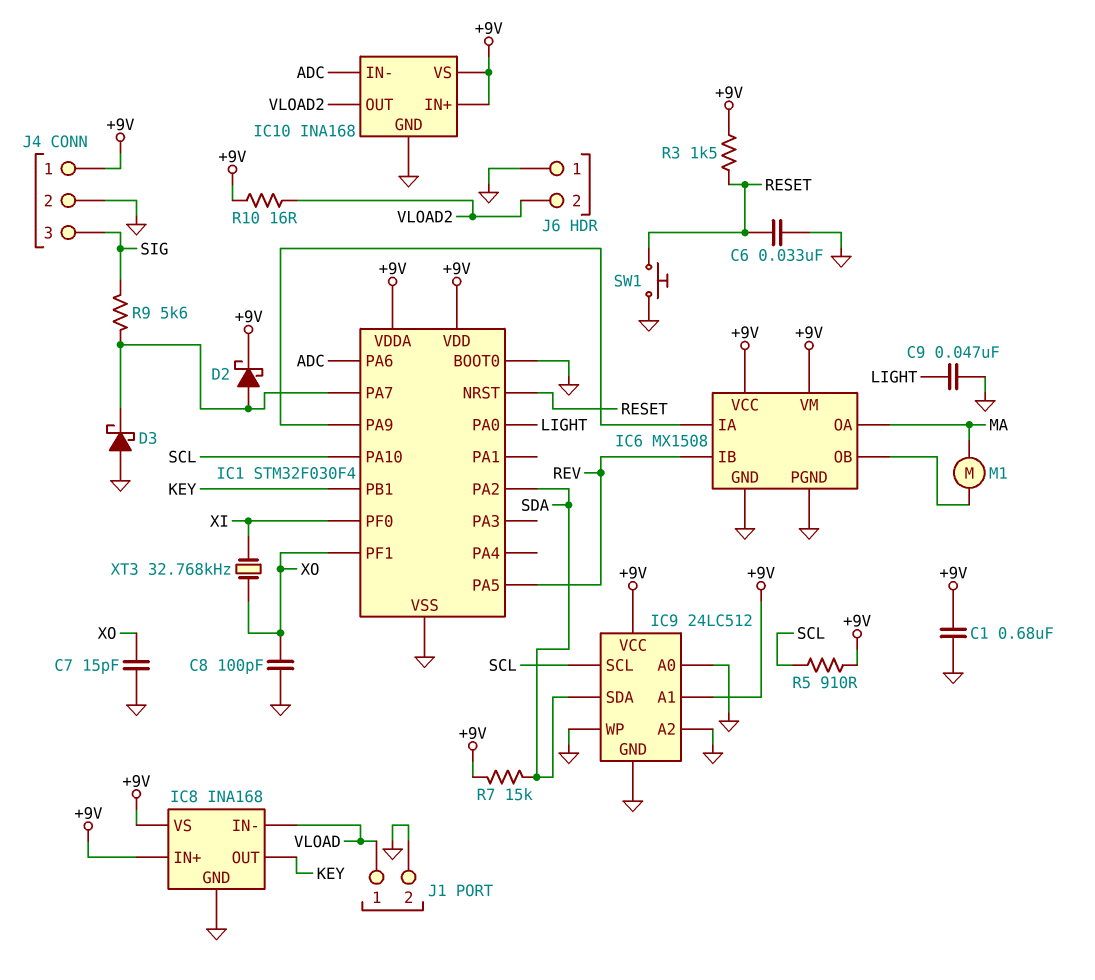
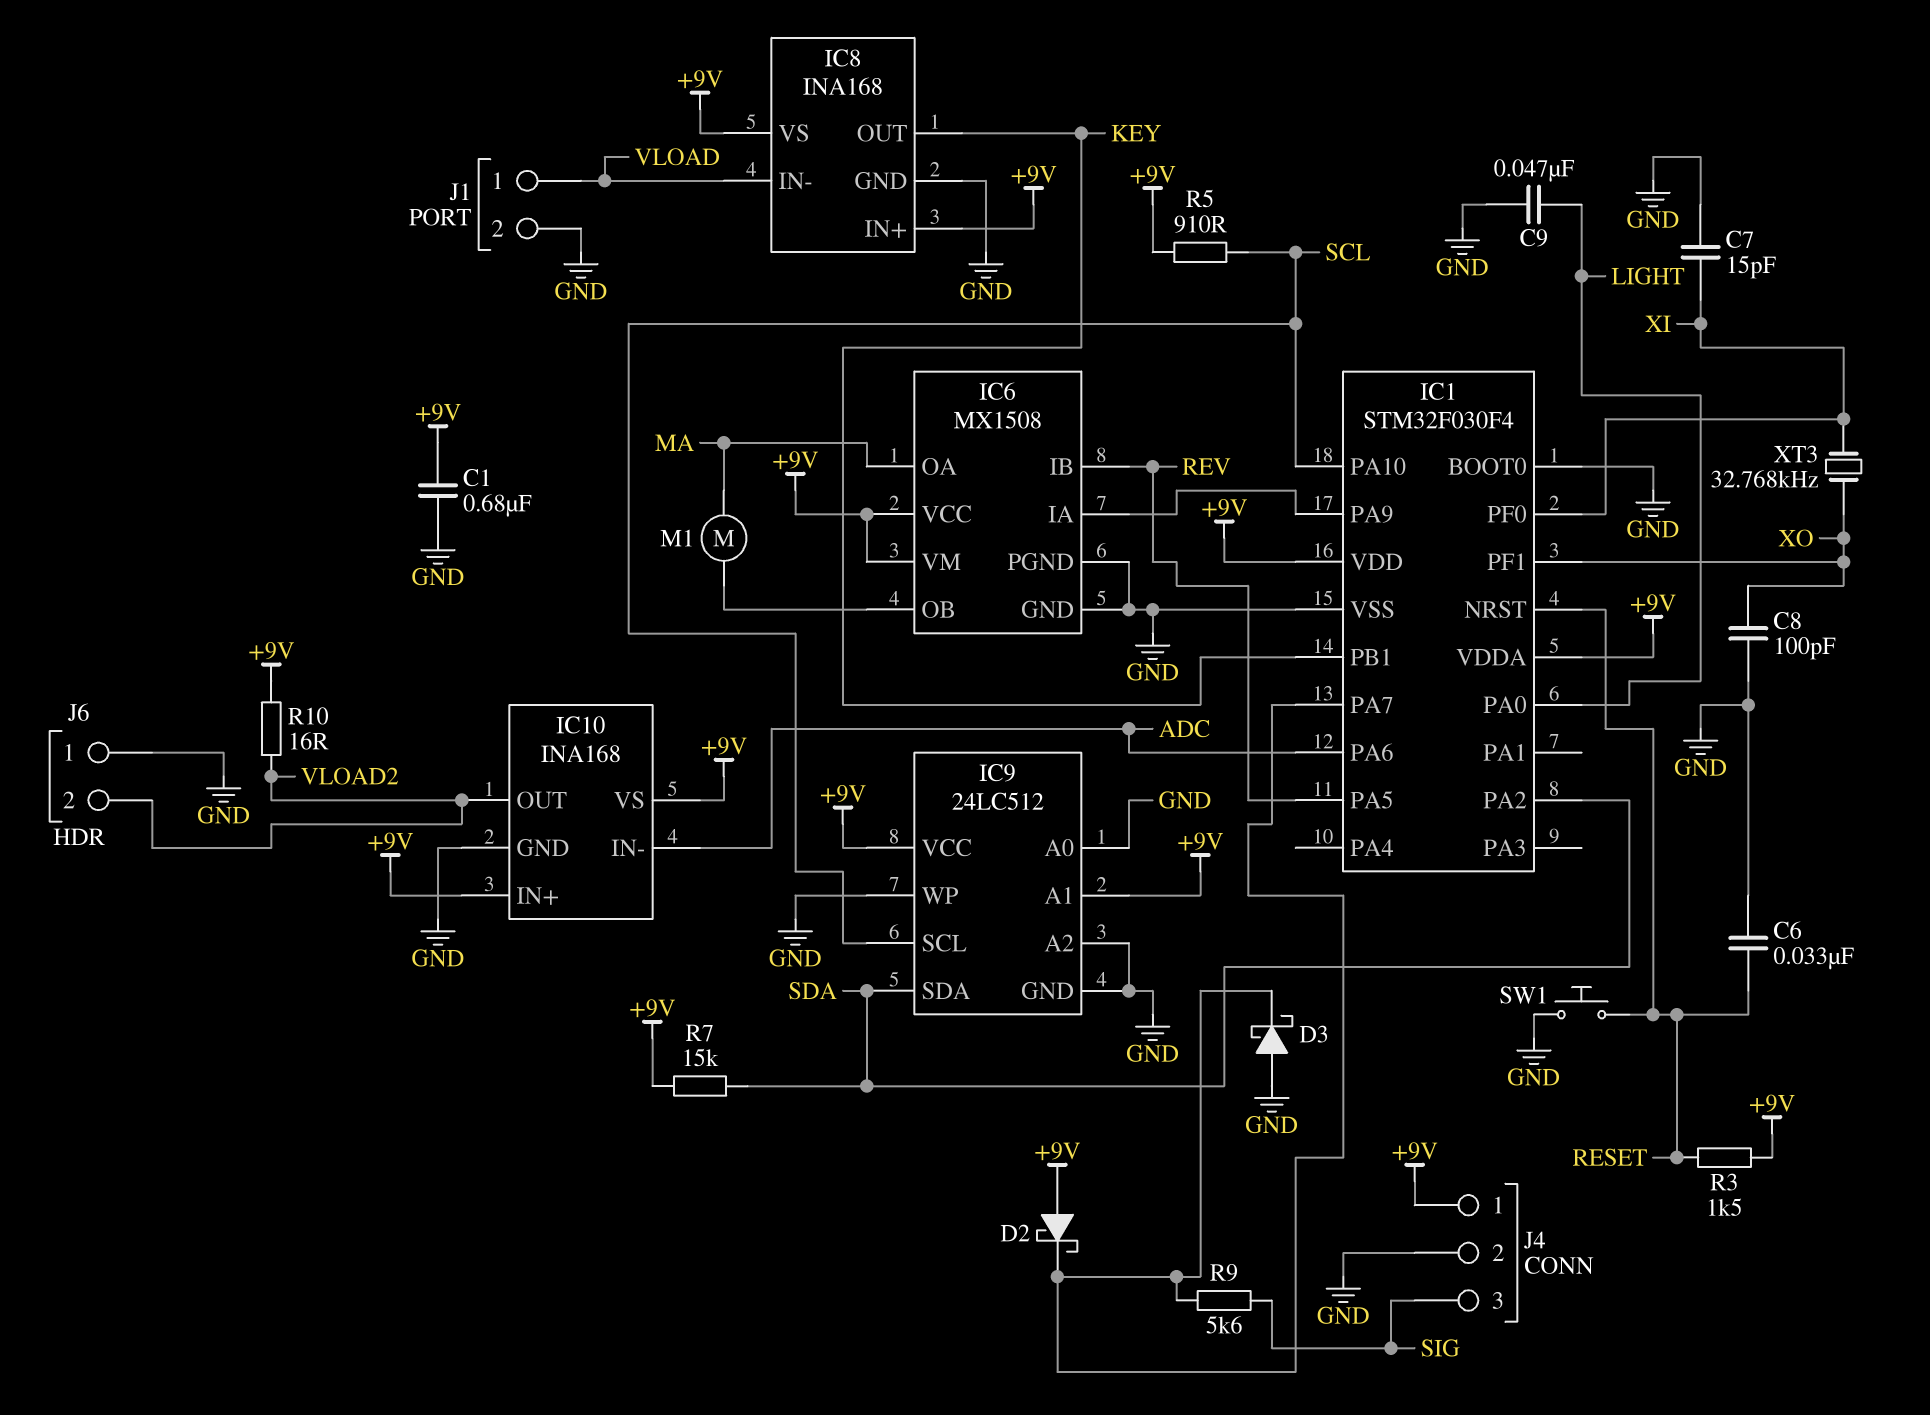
C7: 15pF (GND, XO) -> 15pF (GND, XI)
D2: schottky (A IC1/PA7, K +9V) -> schottky (A +9V, K IC1/PA7)

